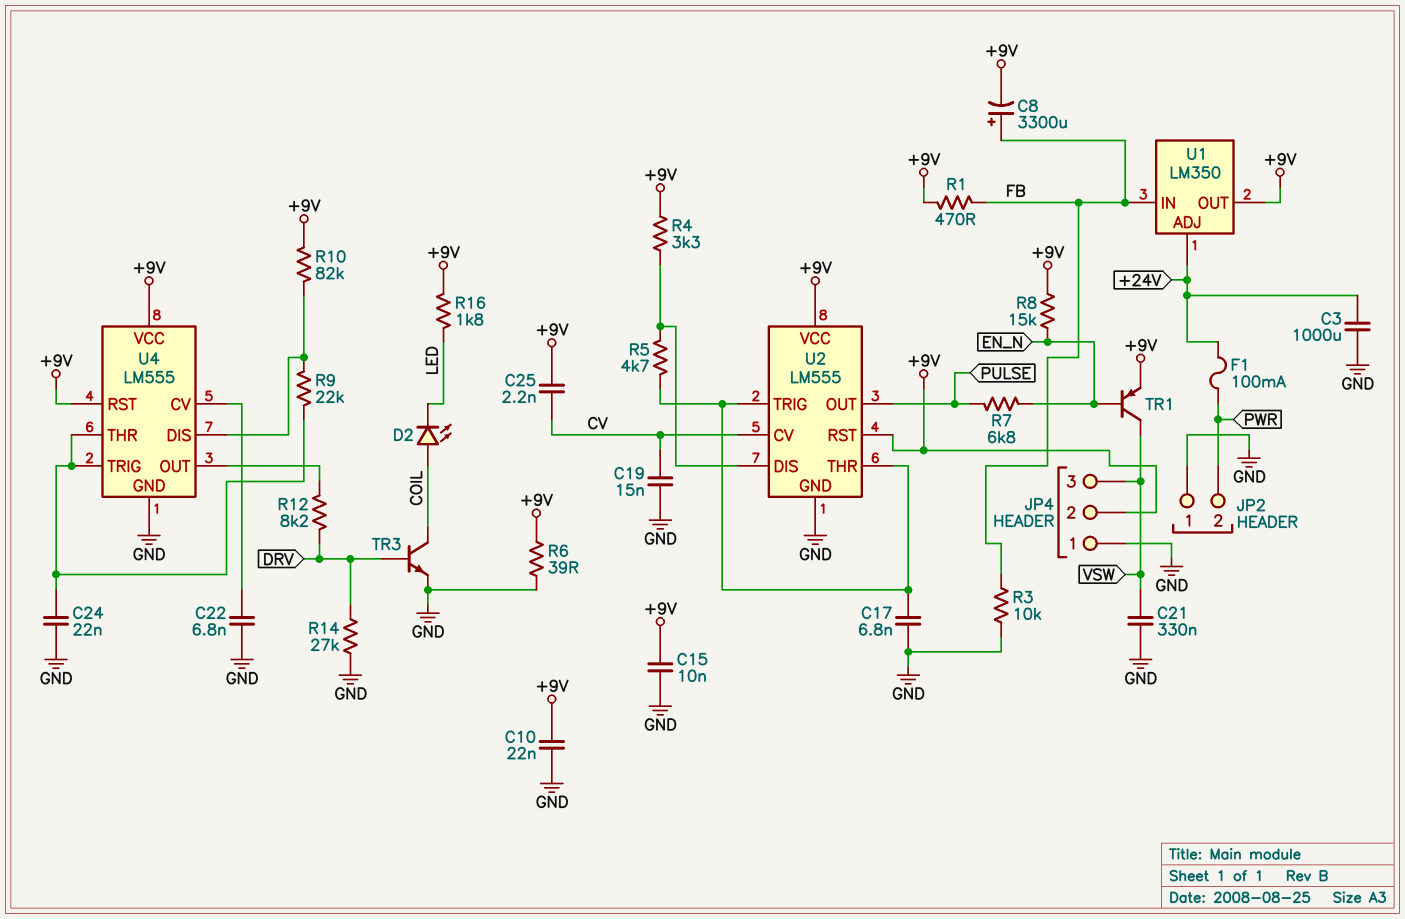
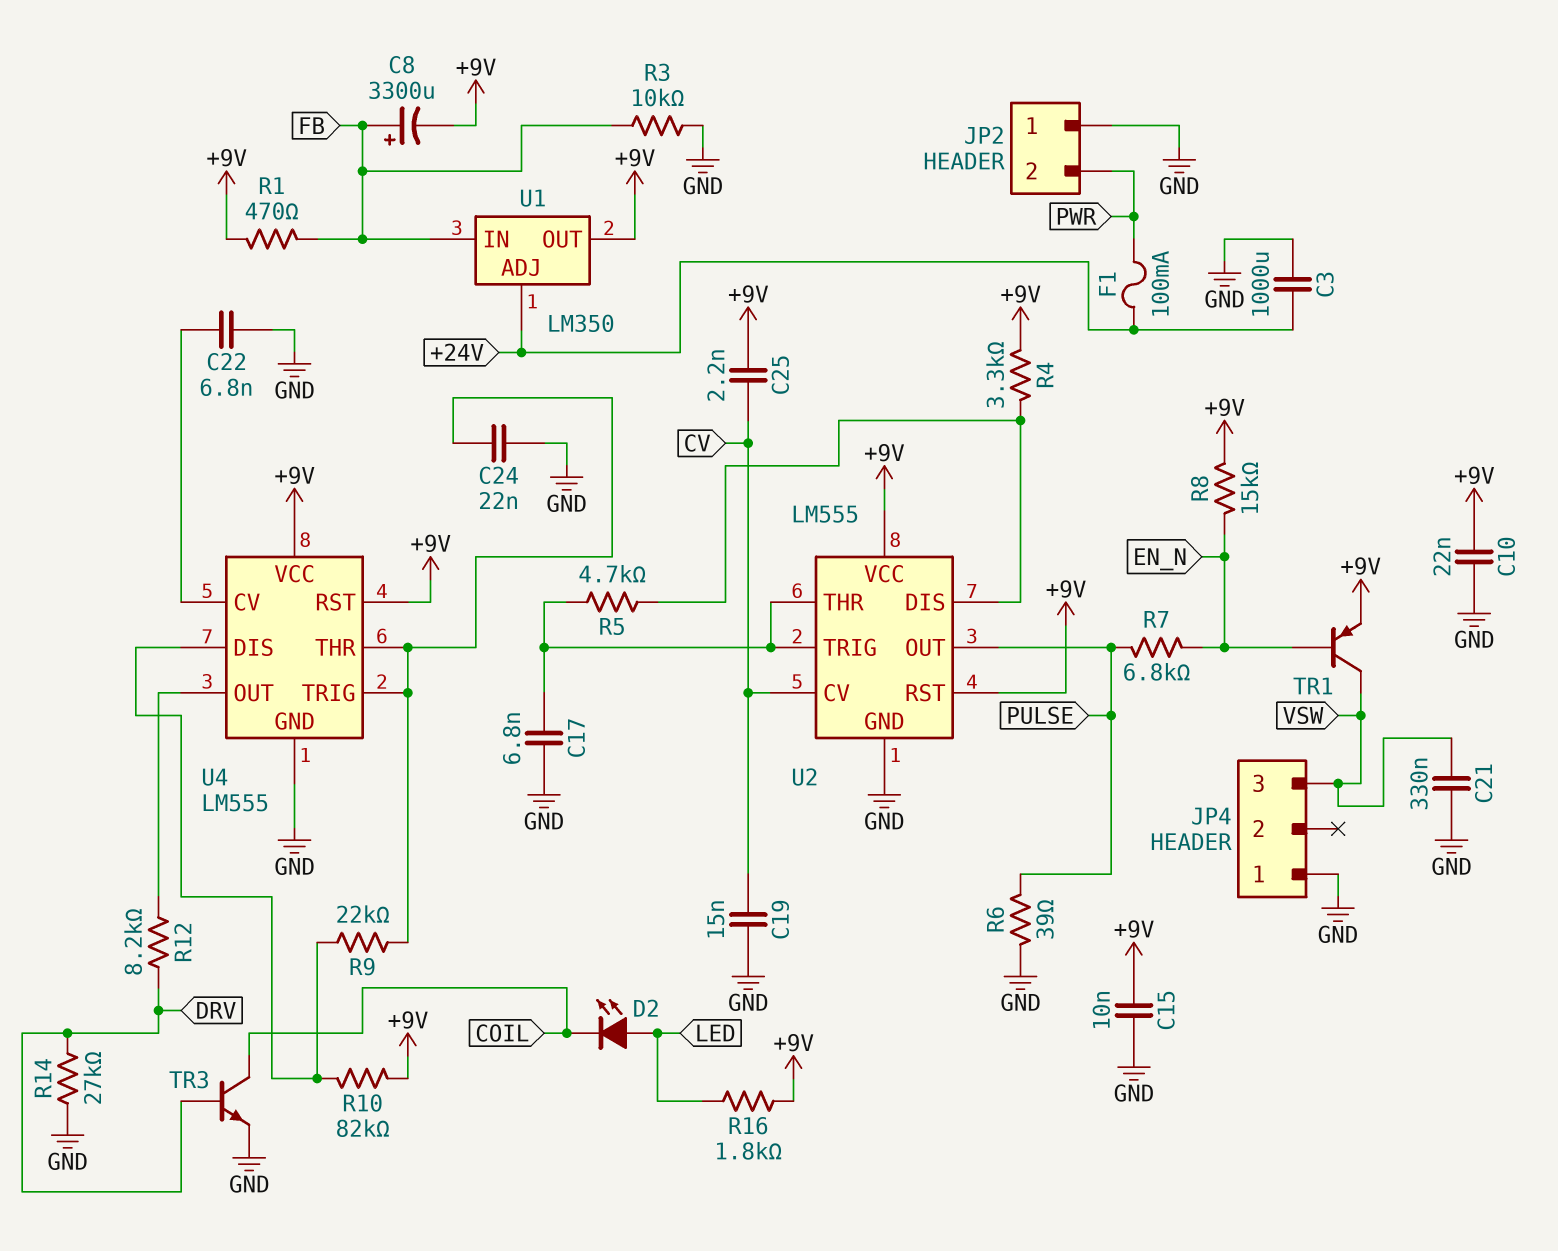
D2: LED (A COIL, K LED) -> LED (A LED, K COIL)
JP4 pin 2: +9V -> none
R6: 39 (+9V, GND) -> 39 (GND, PULSE)

